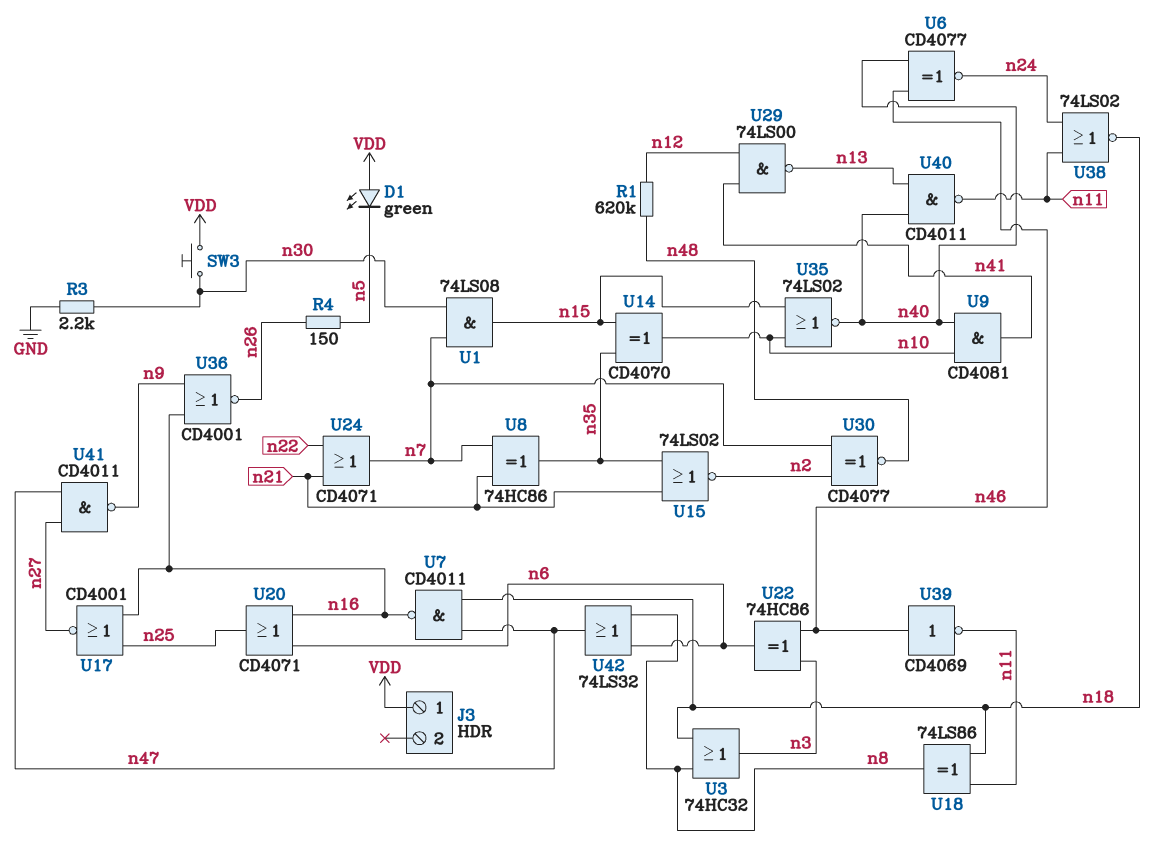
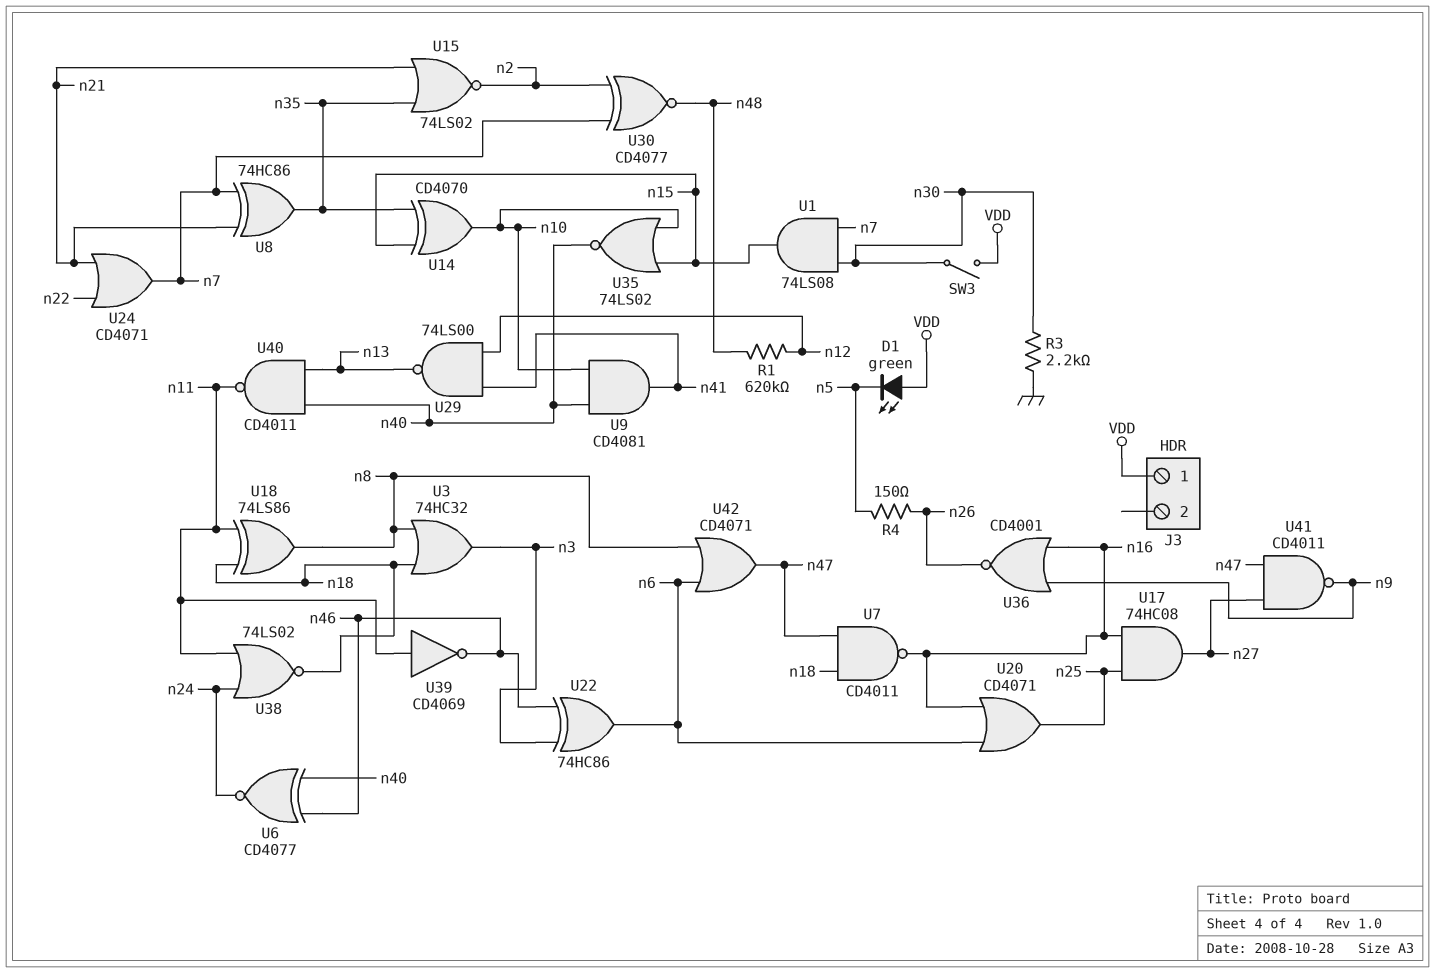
SW3: button (VDD, n30) -> switch (VDD, n30)
U17: NOR CD4001 (in n16, in n25, out n27) -> AND 74HC08 (in n16, in n25, out n27)
U39: NOT CD4069 (in n46, out n11) -> NOT CD4069 (in n11, out n46)
U42: OR 74LS32 (in n6, in n8, out n47) -> OR CD4071 (in n6, in n8, out n47)

